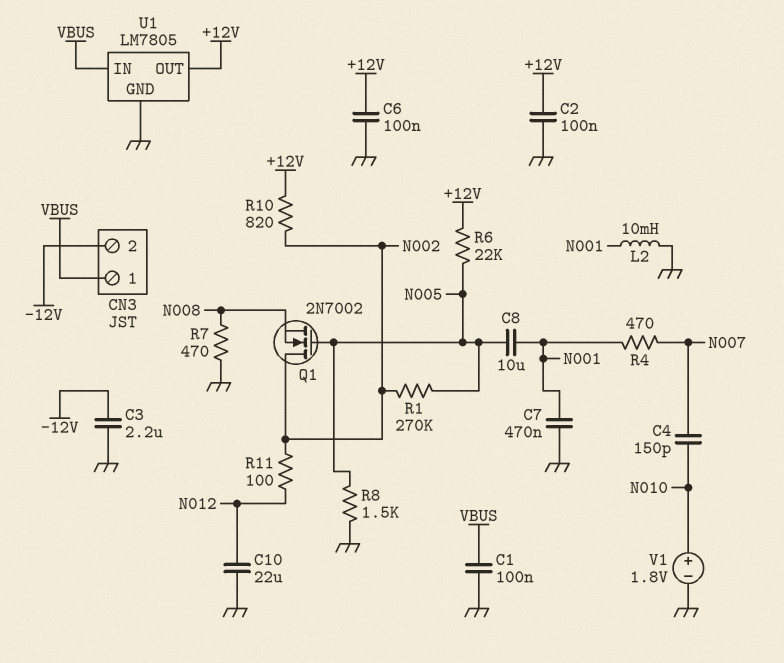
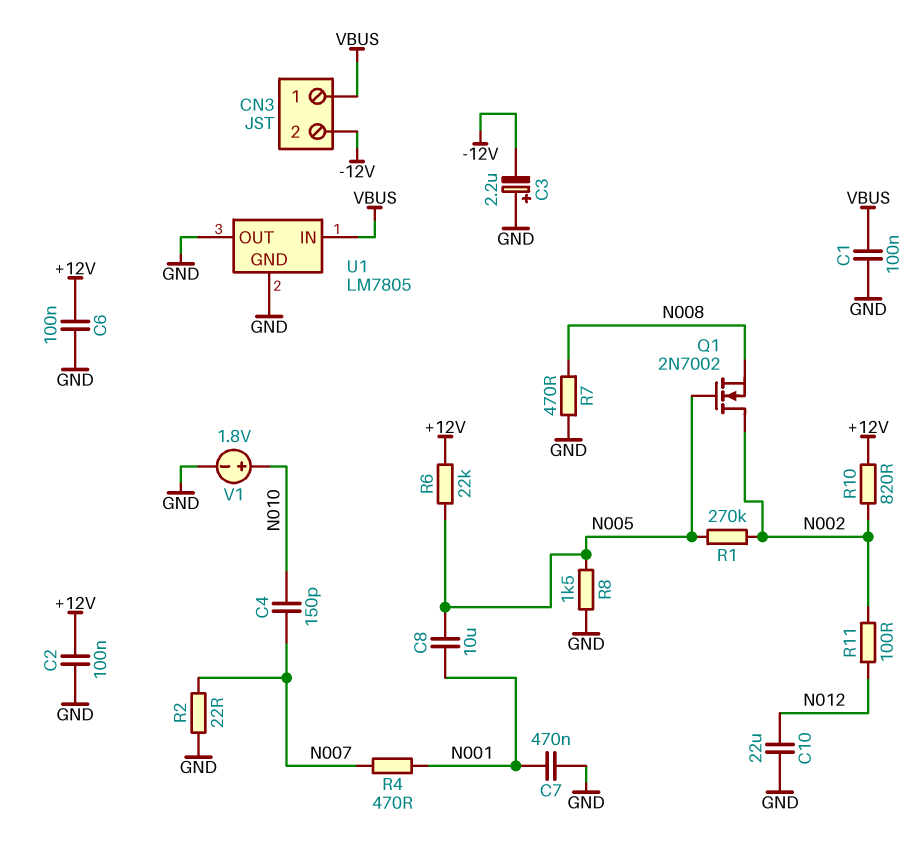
C3: 2.2uF (-12V, GND) -> 2.2uF (plus GND, minus -12V)
L2: 10mH (GND, N001) -> none
R2: none -> 22 (GND, N007)
U1 pin OUT: +12V -> GND

